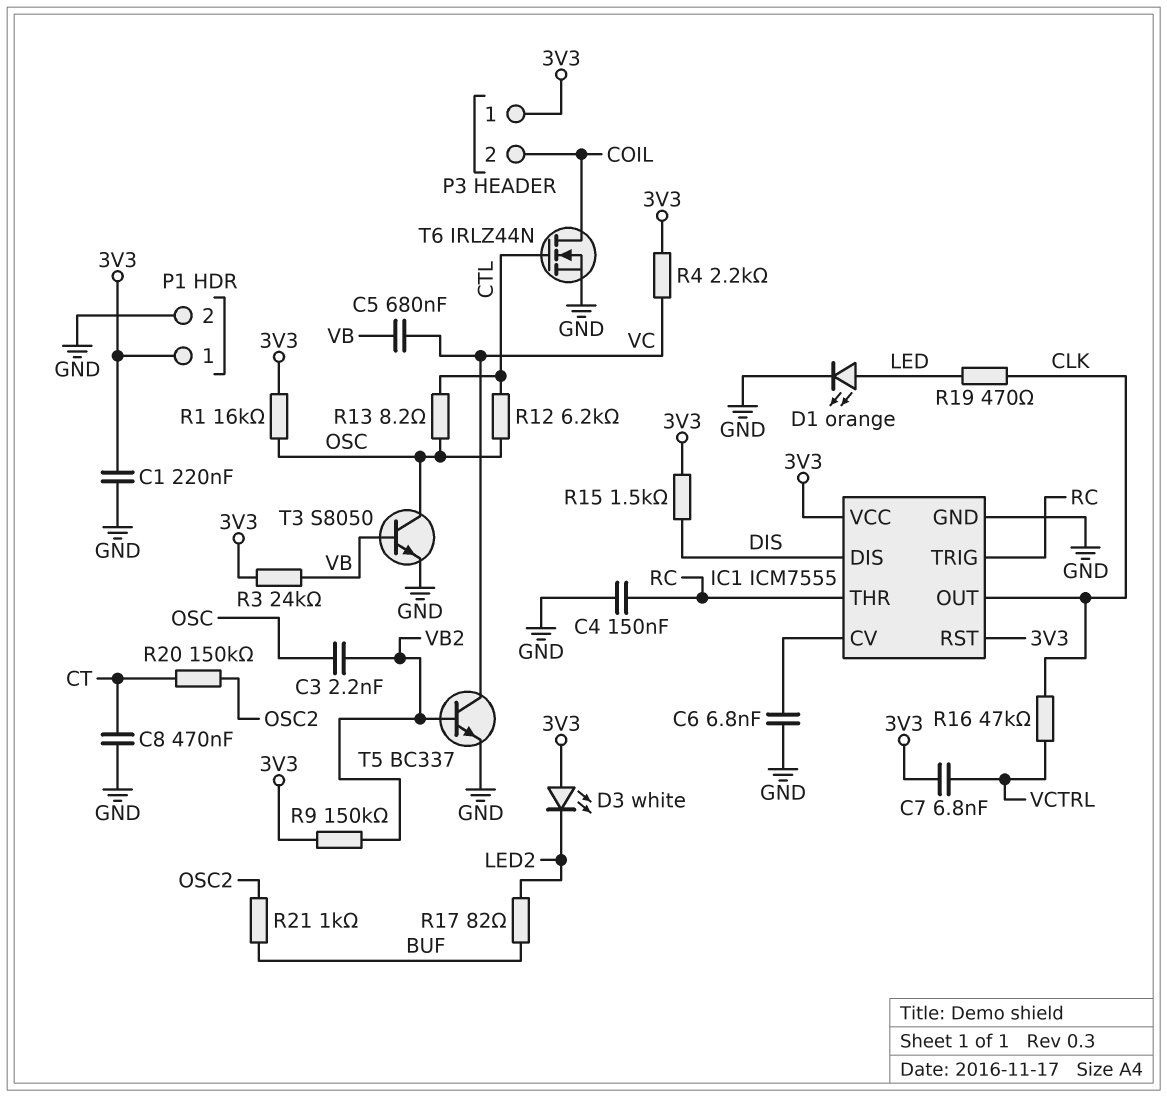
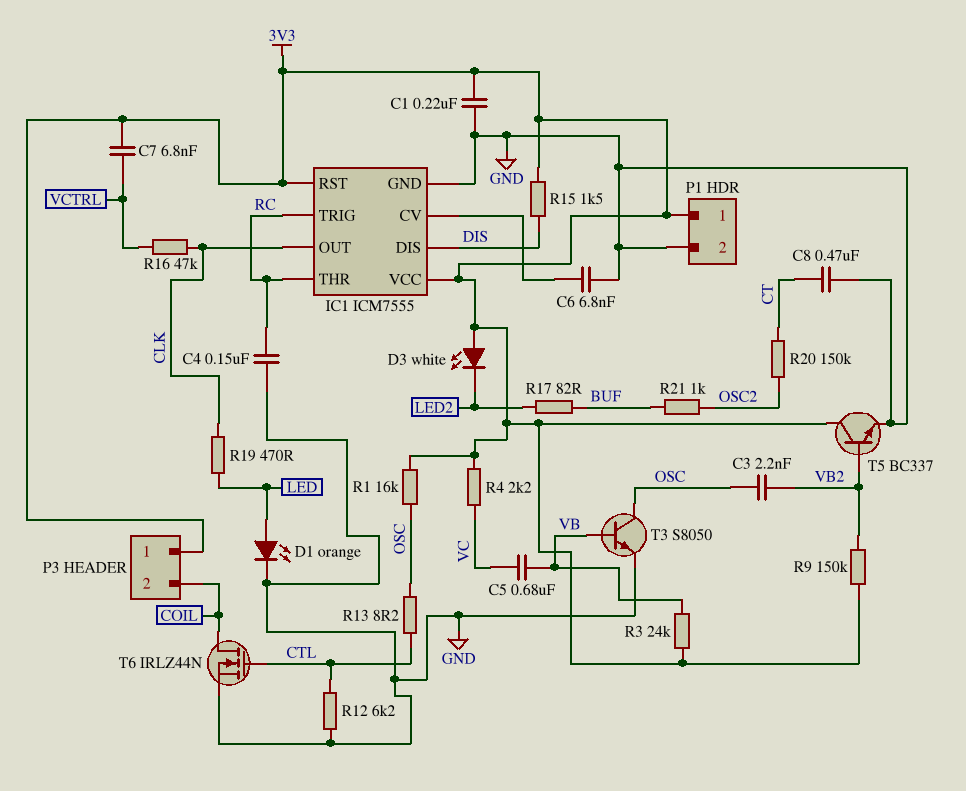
R12: 6.2k (CTL, OSC) -> 6.2k (CTL, GND)
T5: NPN BC337 (B VB2, C VC, E GND) -> NPN BC337 (B VB2, C 3V3, E GND)

